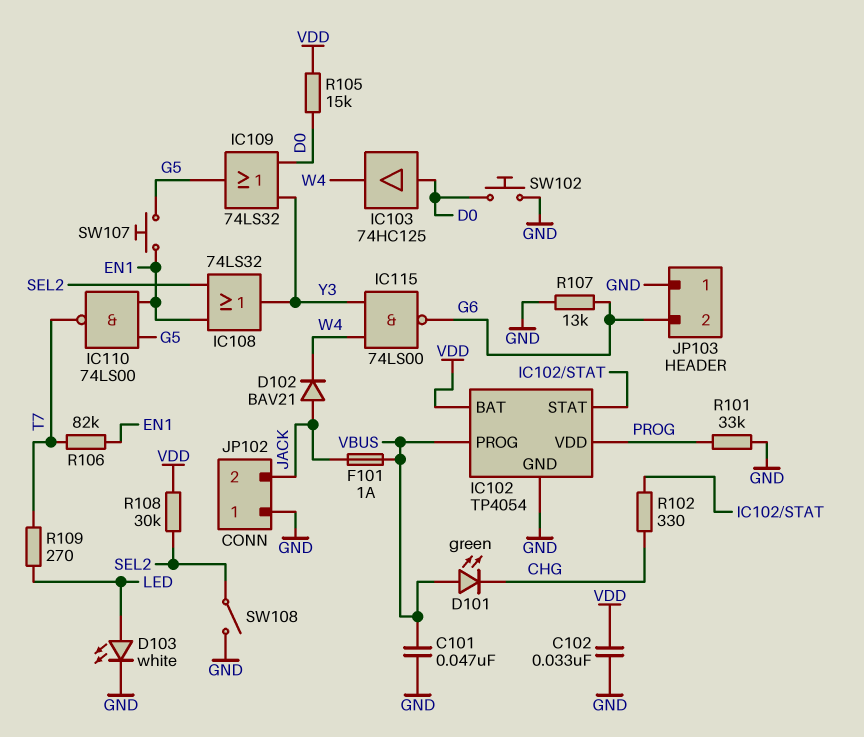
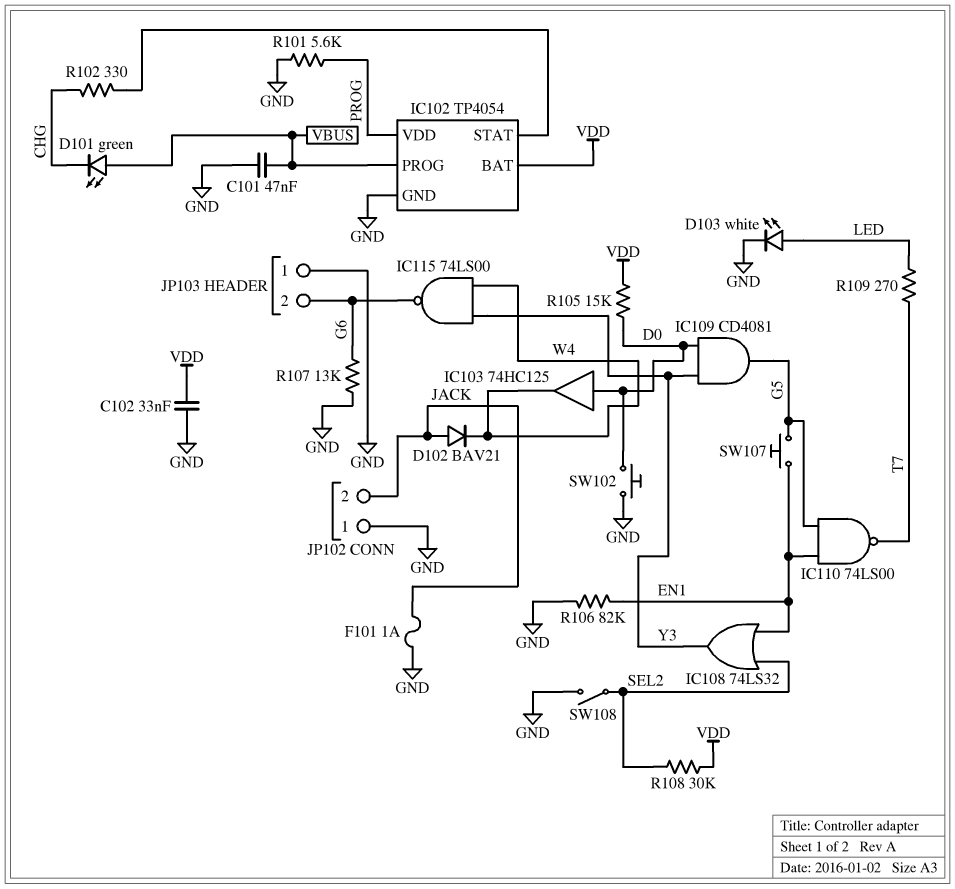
F101: 1A (JACK, VBUS) -> 1A (GND, JACK)
IC109: OR 74LS32 (in D0, in Y3, out G5) -> AND CD4081 (in D0, in Y3, out G5)
R101: 33k (GND, PROG) -> 5.6k (GND, PROG)
R106: 82k (EN1, T7) -> 82k (EN1, GND)

